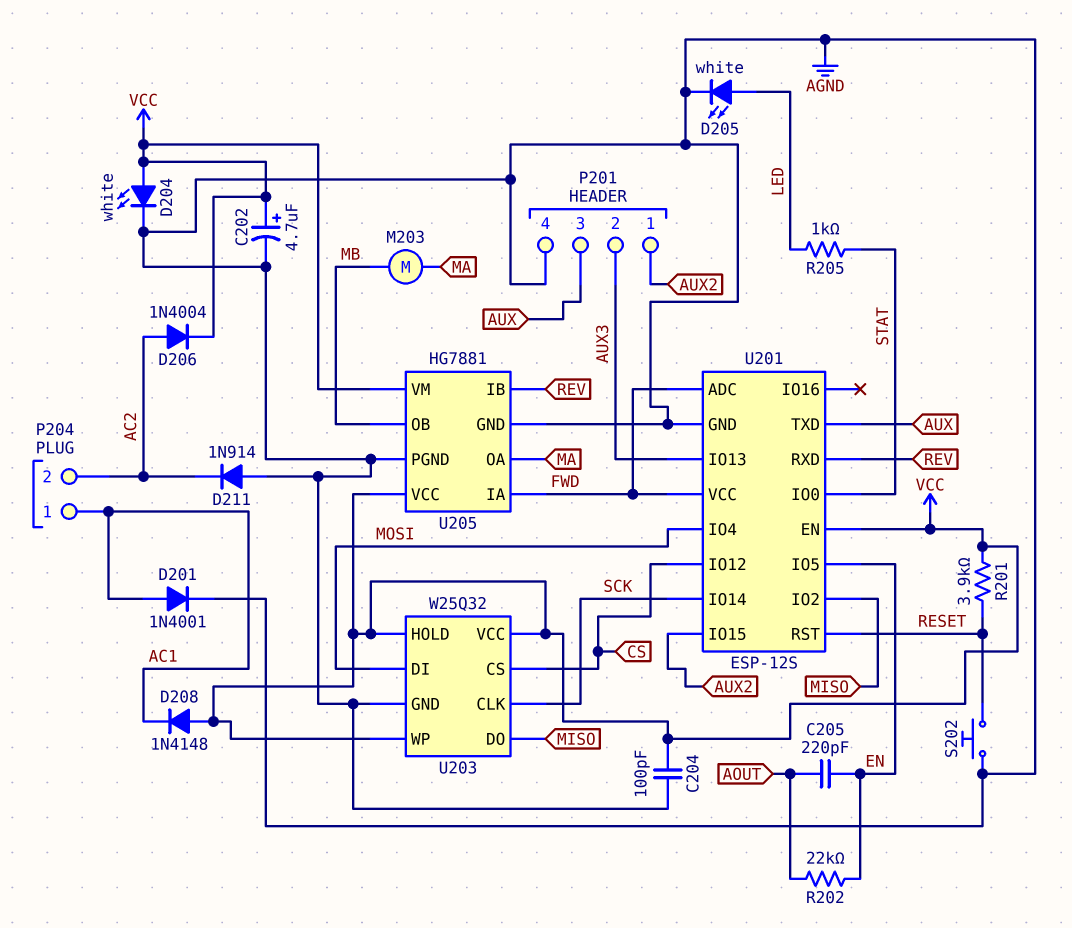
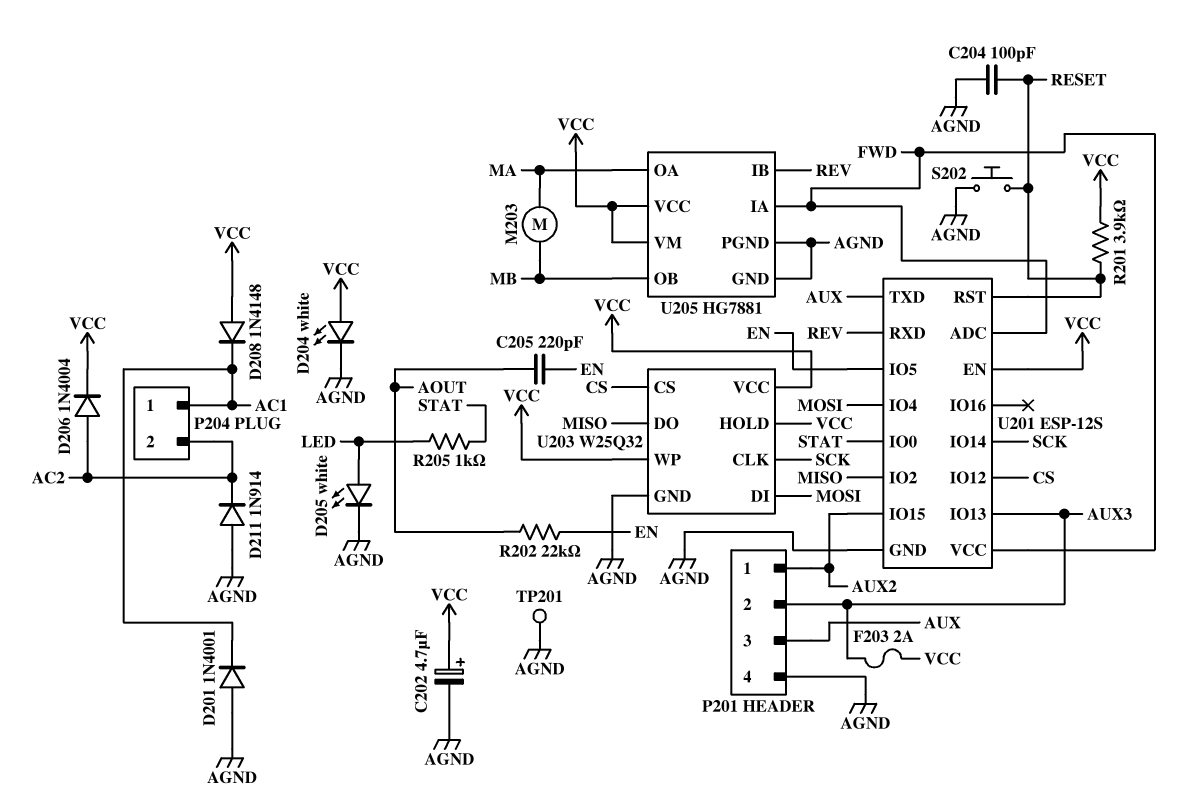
C204: 100pF (AGND, VCC) -> 100pF (AGND, RESET)
D201: diode 1N4001 (A AC1, K AGND) -> diode 1N4001 (A AGND, K AC1)
F203: none -> 2A (AUX3, VCC)
TP201: none -> test point (AGND)

